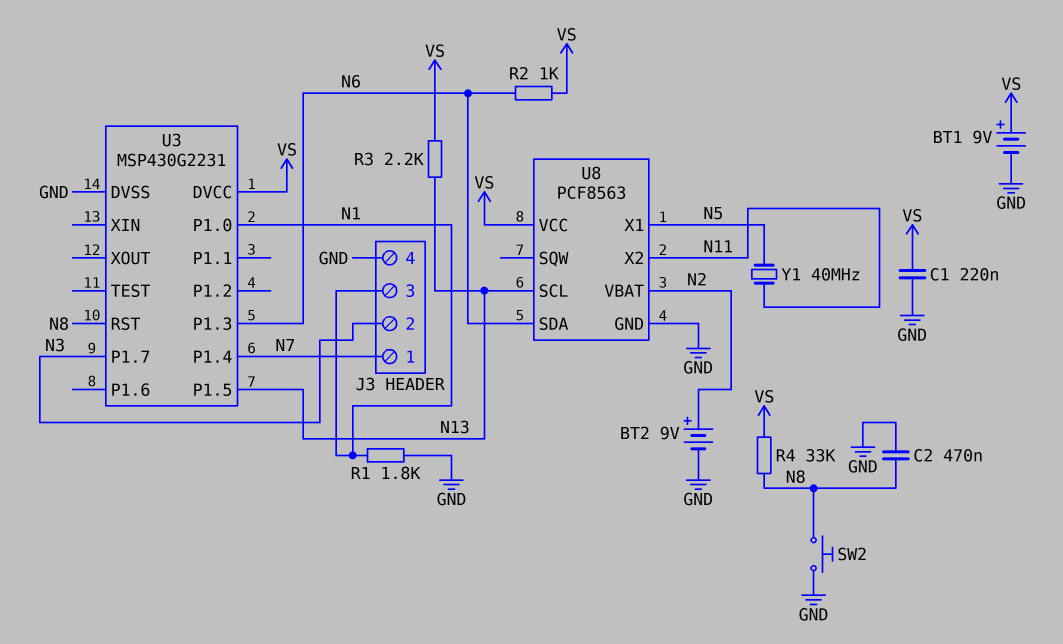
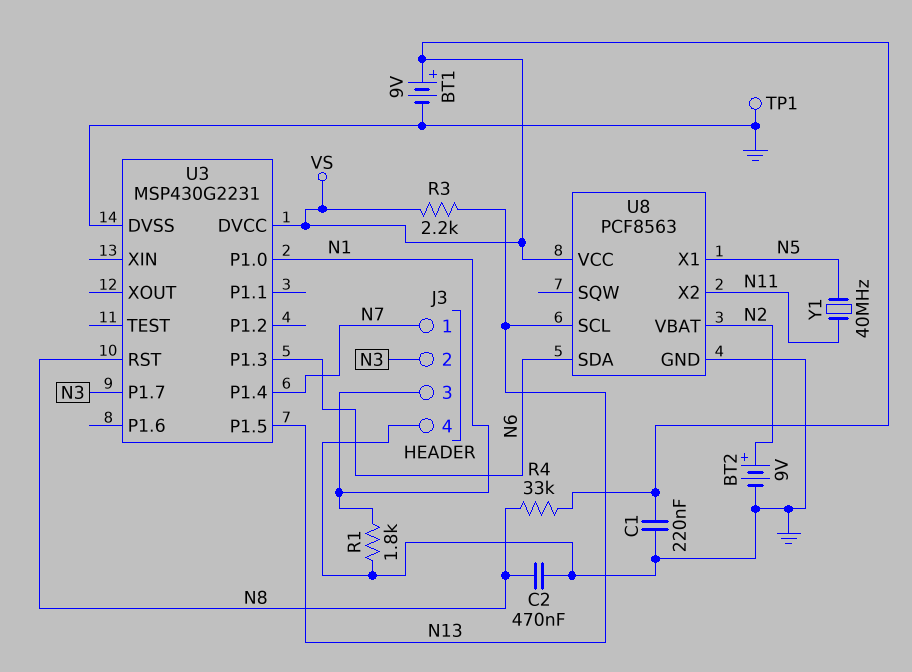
R2: 1k (N6, VS) -> none
SW2: button (GND, N8) -> none
TP1: none -> test point (GND)

